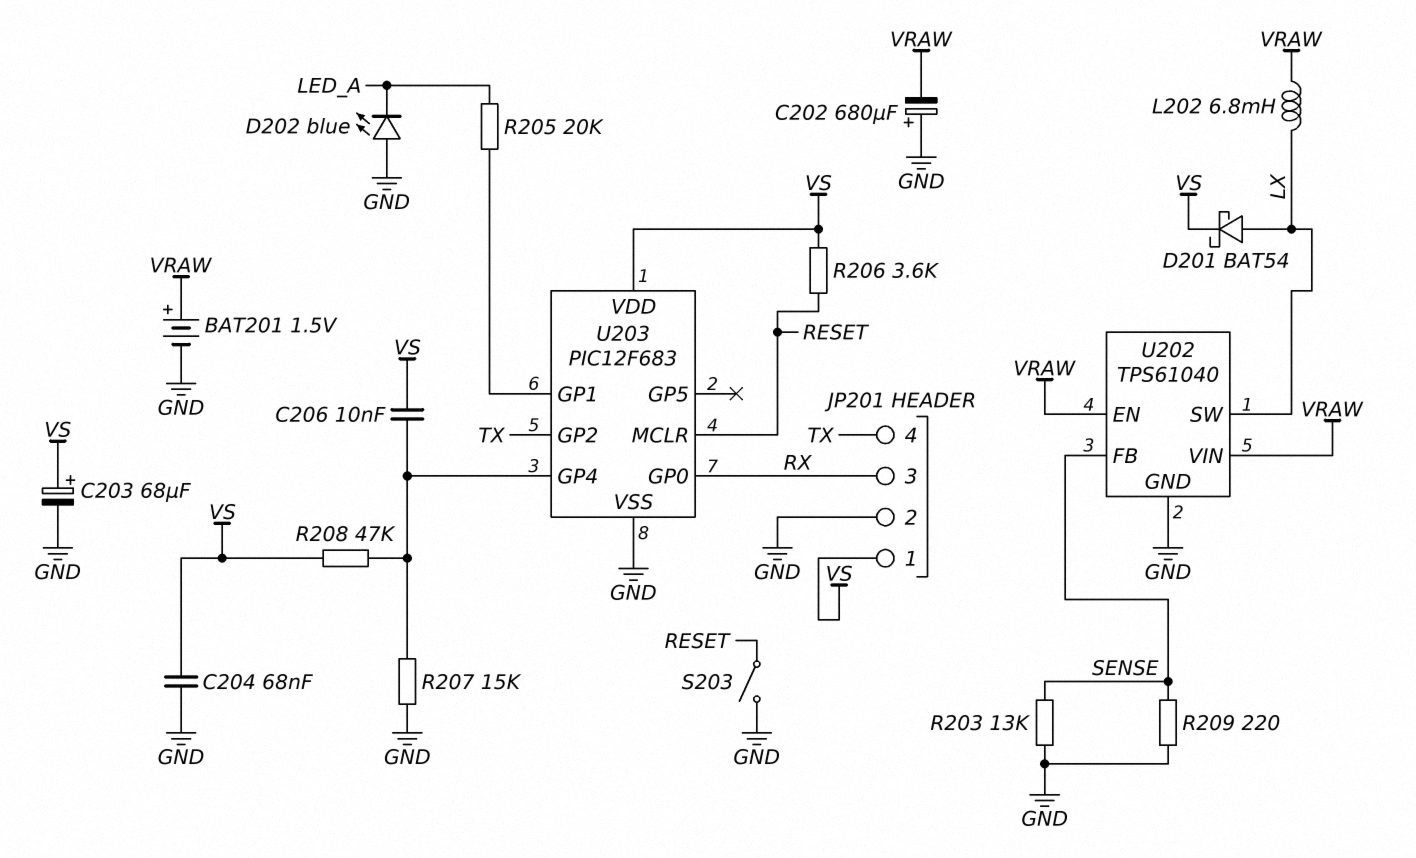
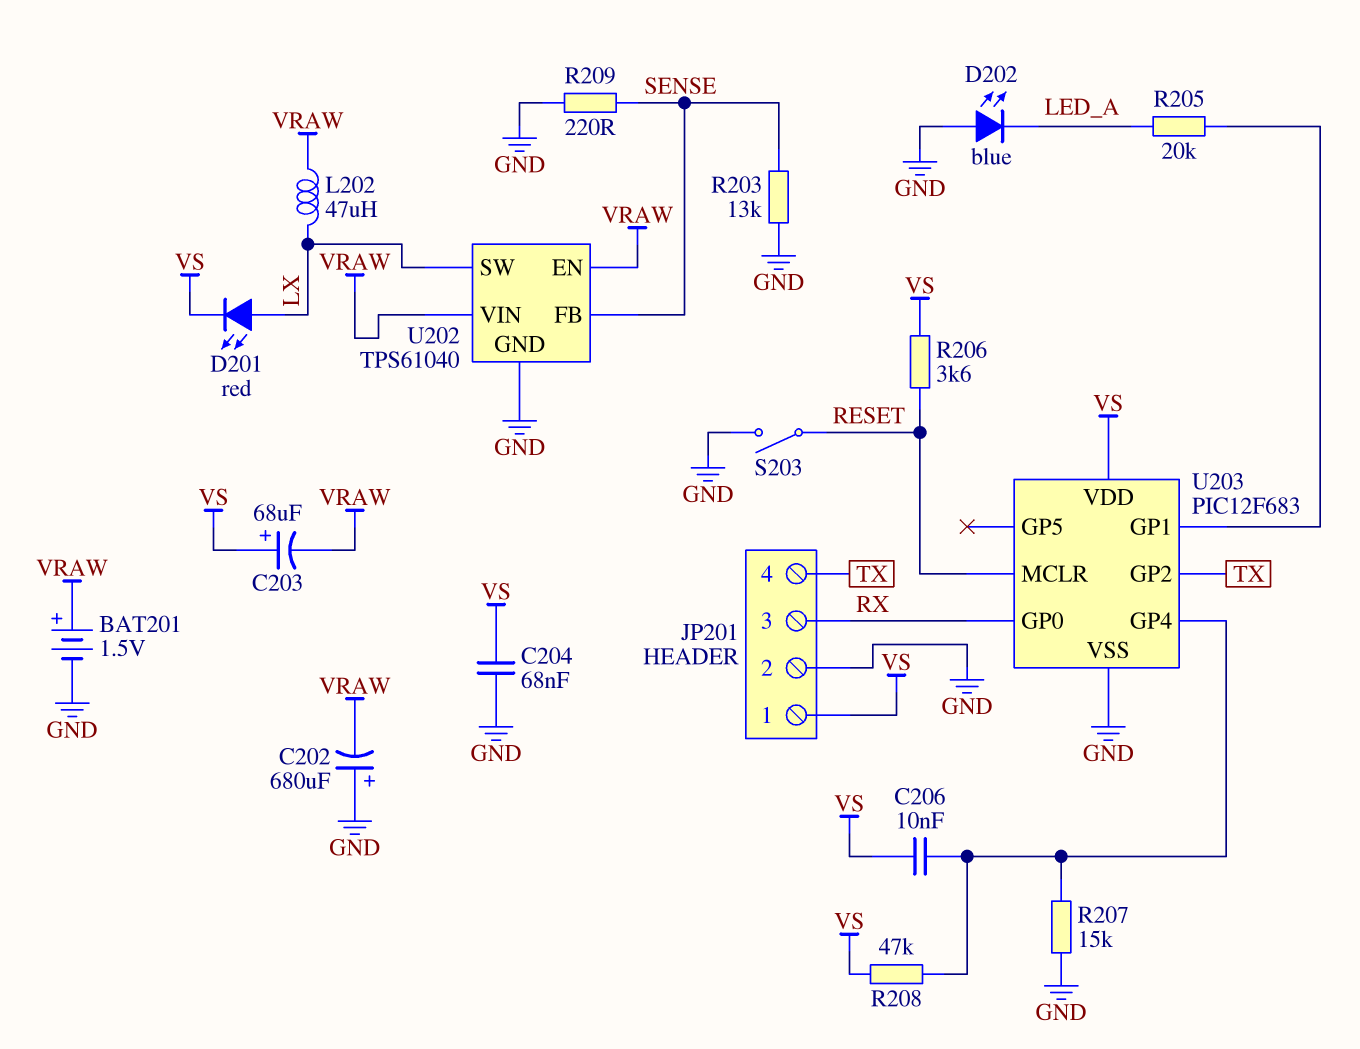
C203: 68uF (plus VS, minus GND) -> 68uF (plus VS, minus VRAW)
D201: schottky BAT54 (A LX, K VS) -> LED red (A LX, K VS)
L202: 6.8mH (LX, VRAW) -> 47uH (LX, VRAW)

